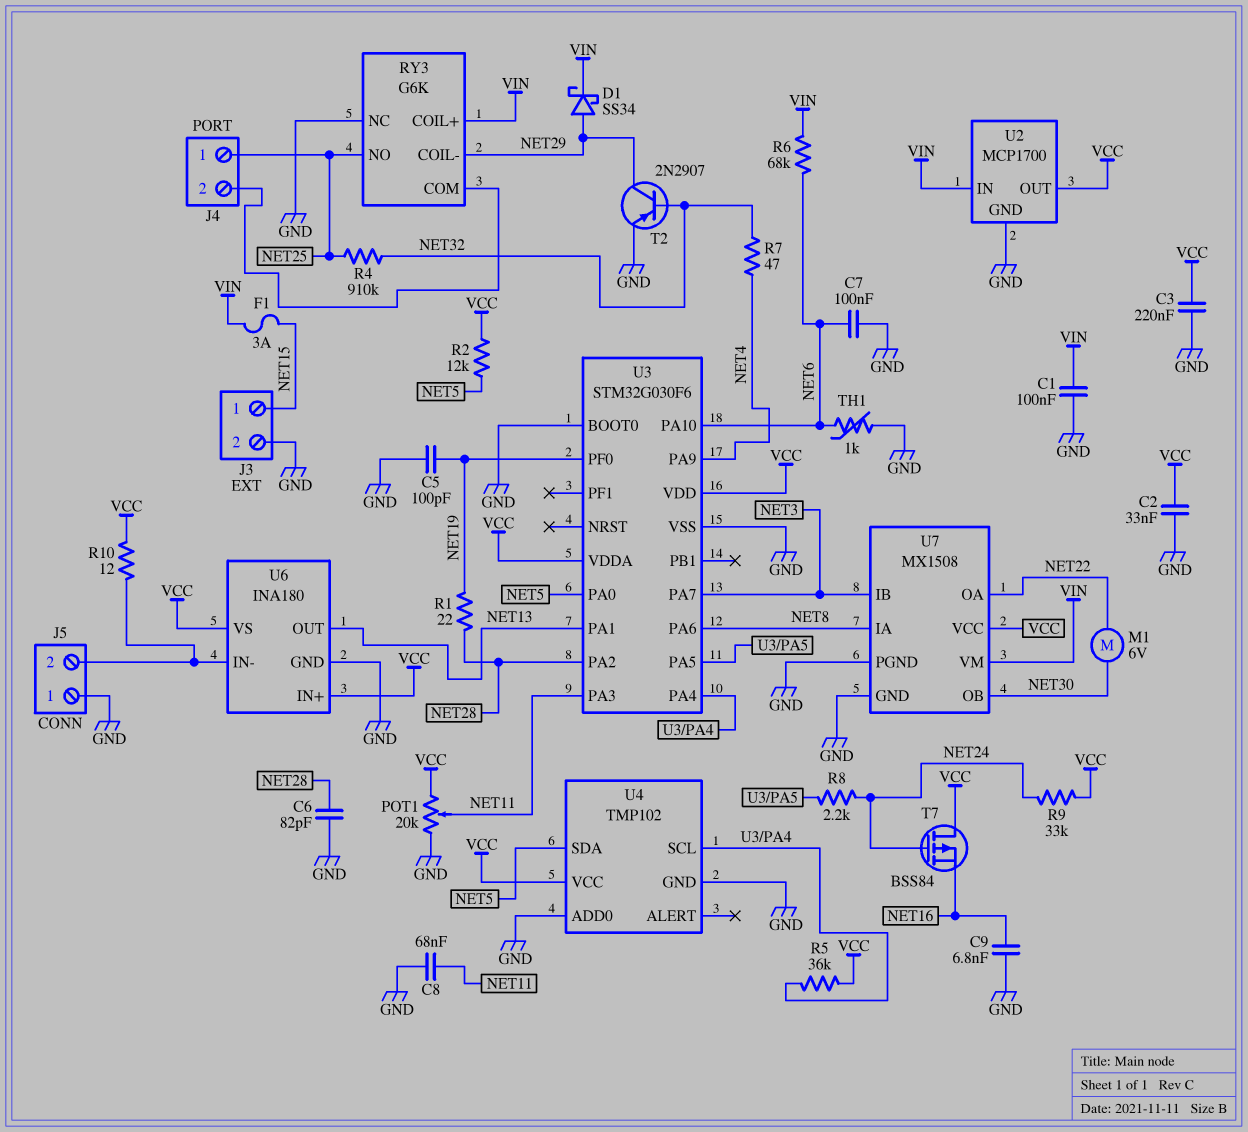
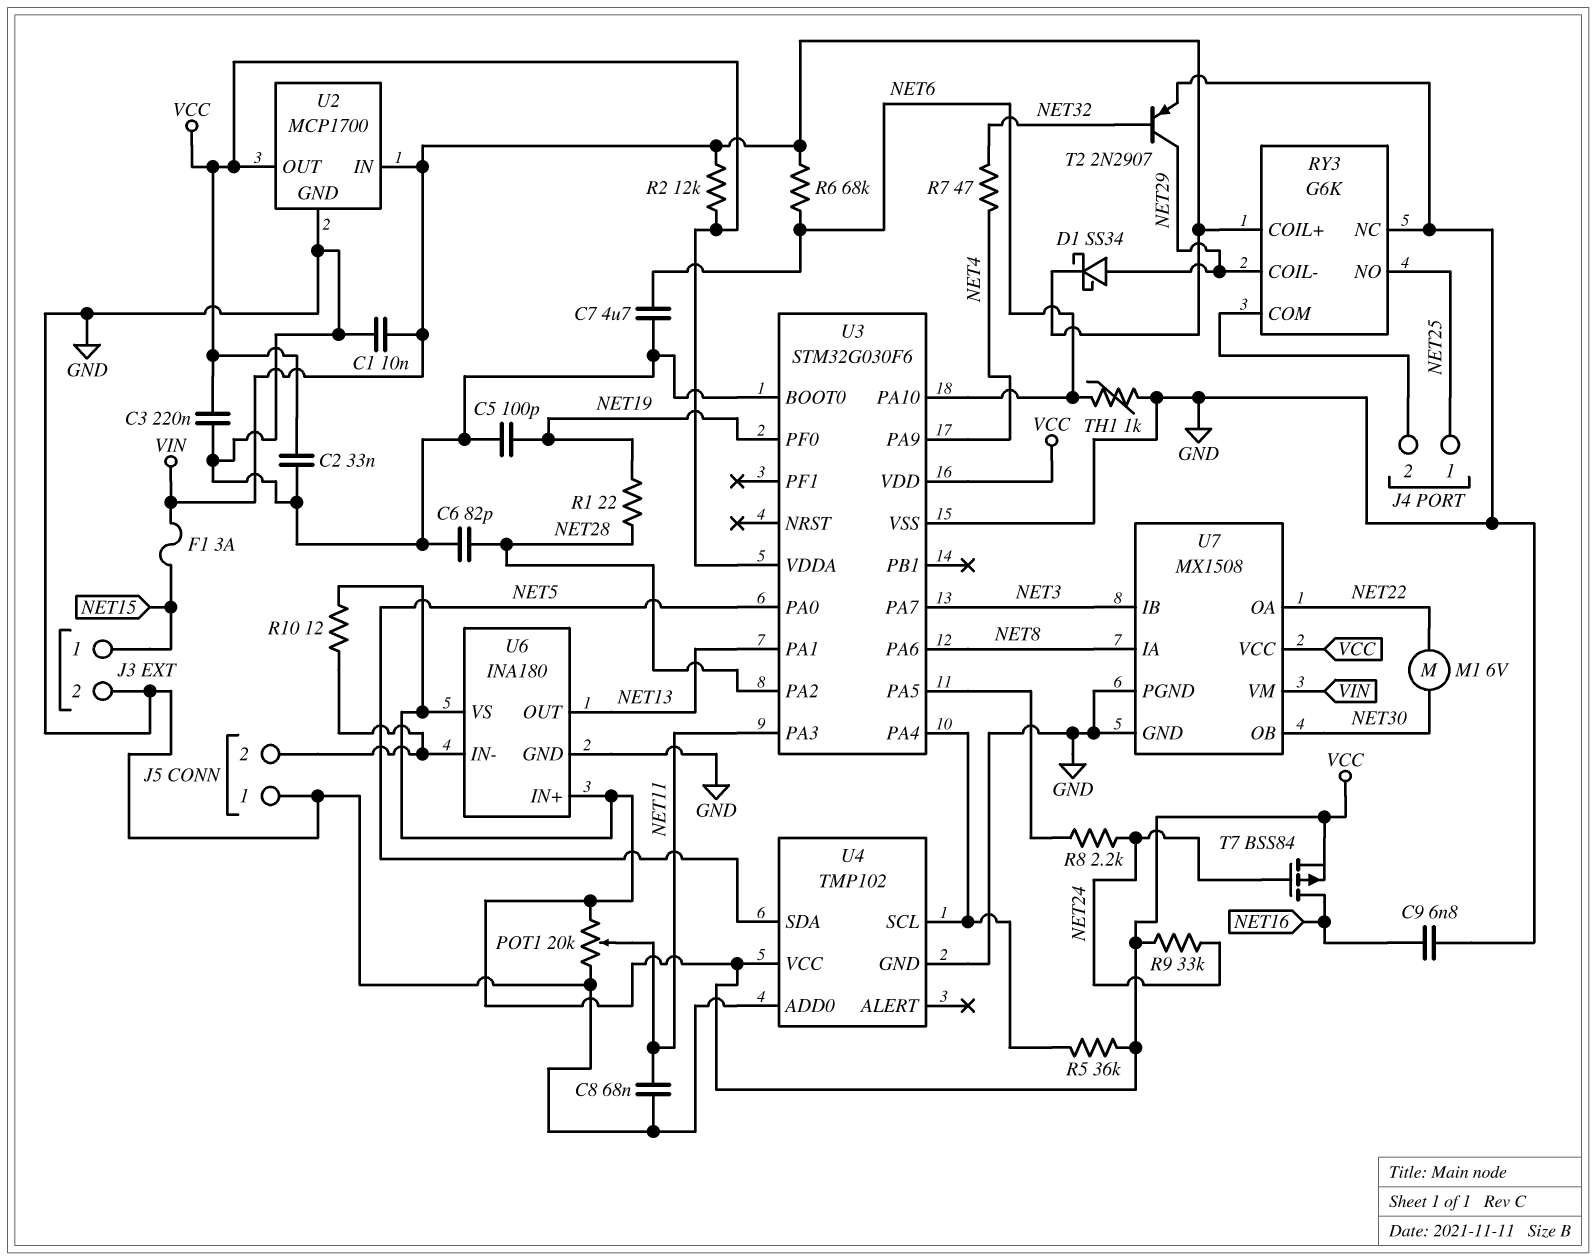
C1: 100nF (GND, VIN) -> 10nF (GND, VIN)
C7: 100nF (GND, NET6) -> 4.7uF (GND, NET6)
R2: 12k (NET5, VCC) -> 12k (VCC, VIN)
R4: 910k (NET25, NET32) -> none
T7: PMOS BSS84 (G NET24, D VCC, S NET16) -> PMOS BSS84 (G NET24, D NET16, S VCC)

